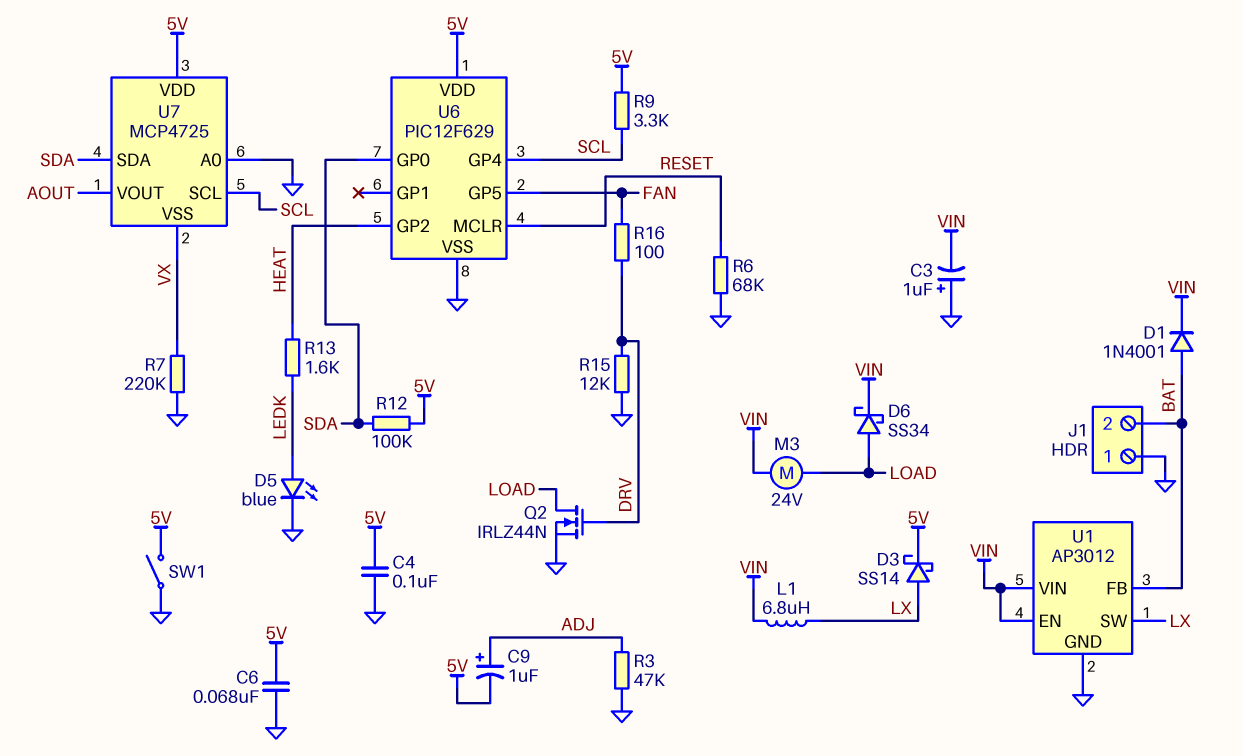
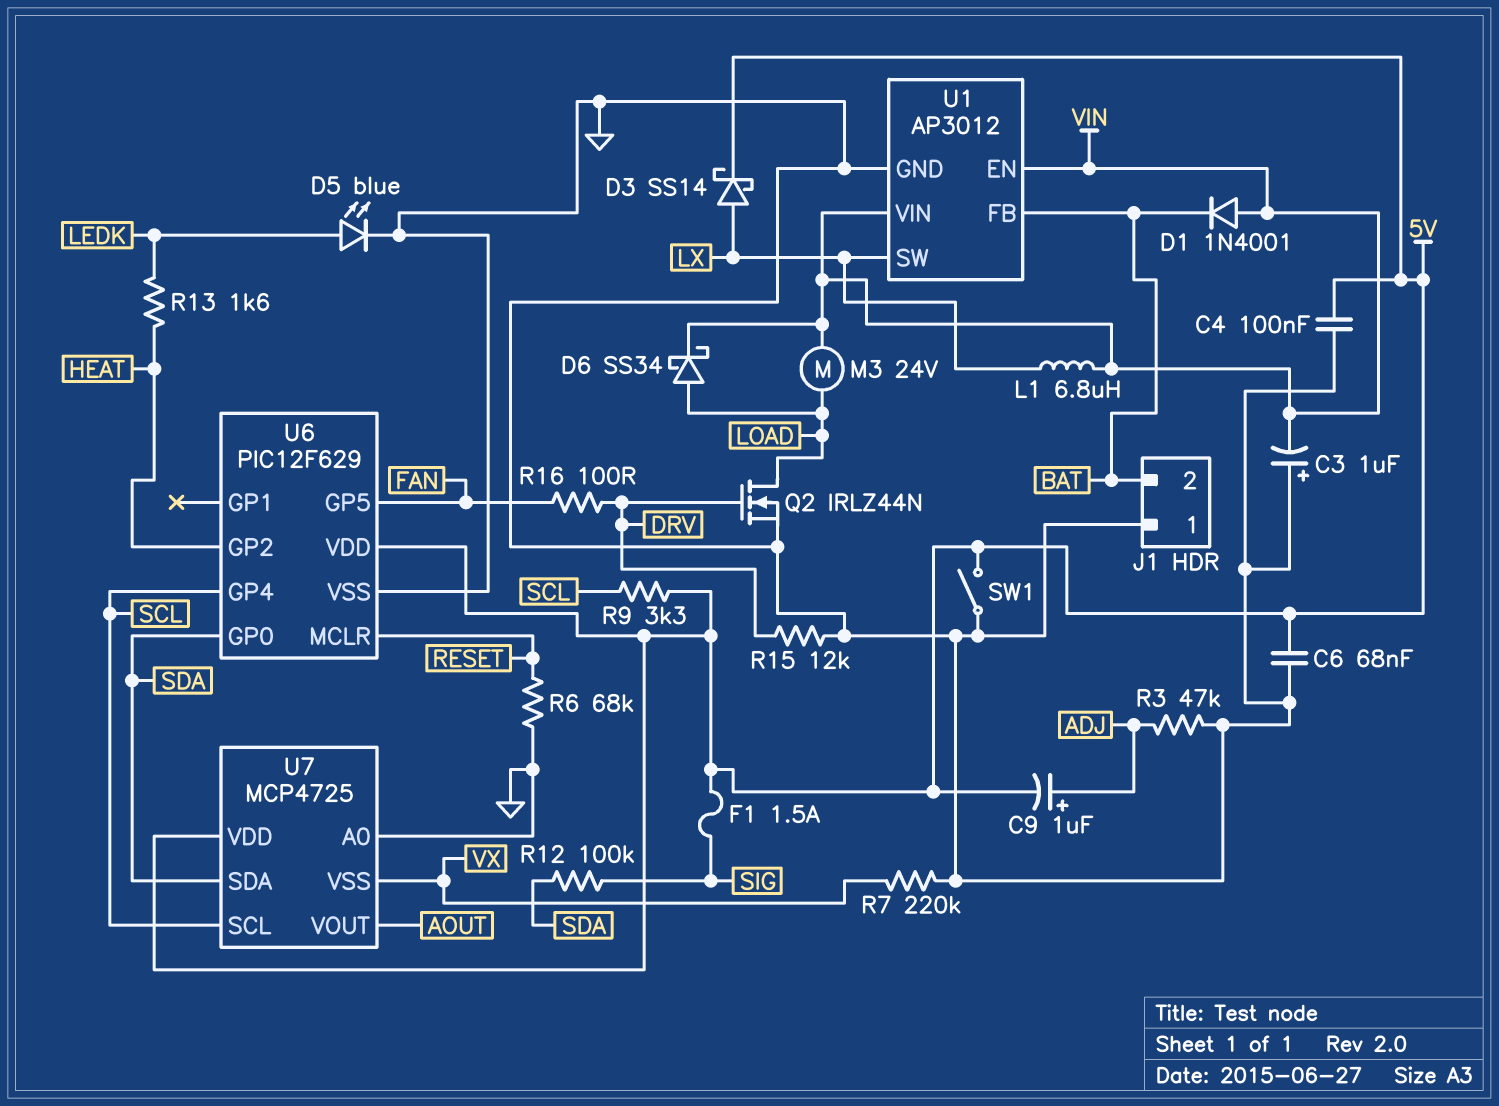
D1: diode 1N4001 (A BAT, K VIN) -> diode 1N4001 (A VIN, K BAT)
F1: none -> 1.5A (5V, SIG)
R12: 100k (5V, SDA) -> 100k (SDA, SIG)

